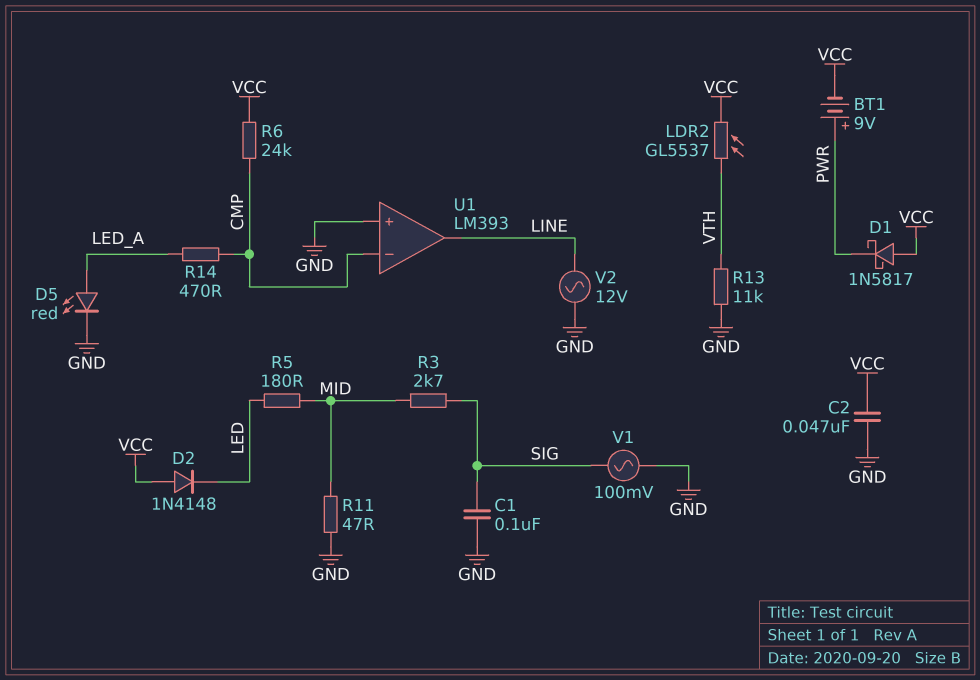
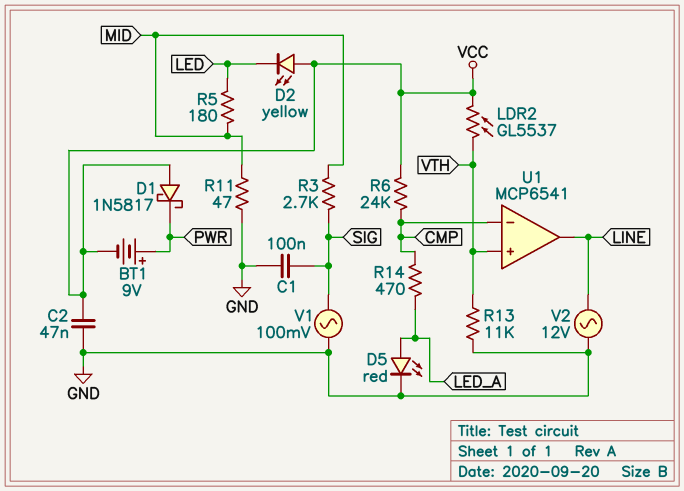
D2: diode 1N4148 (A VCC, K LED) -> LED yellow (A VCC, K LED)
U1: LM393 -> MCP6541
U1 pin in+: GND -> VTH

